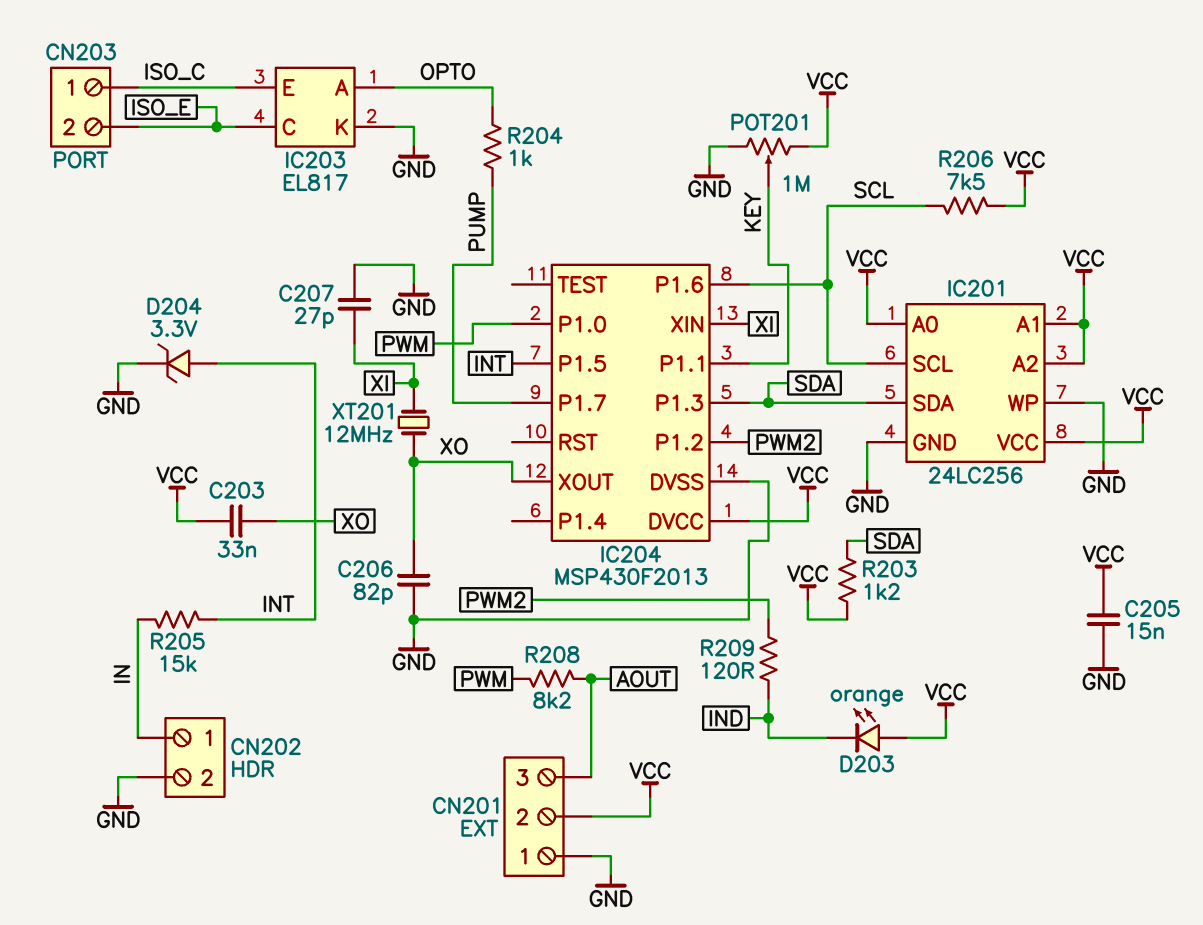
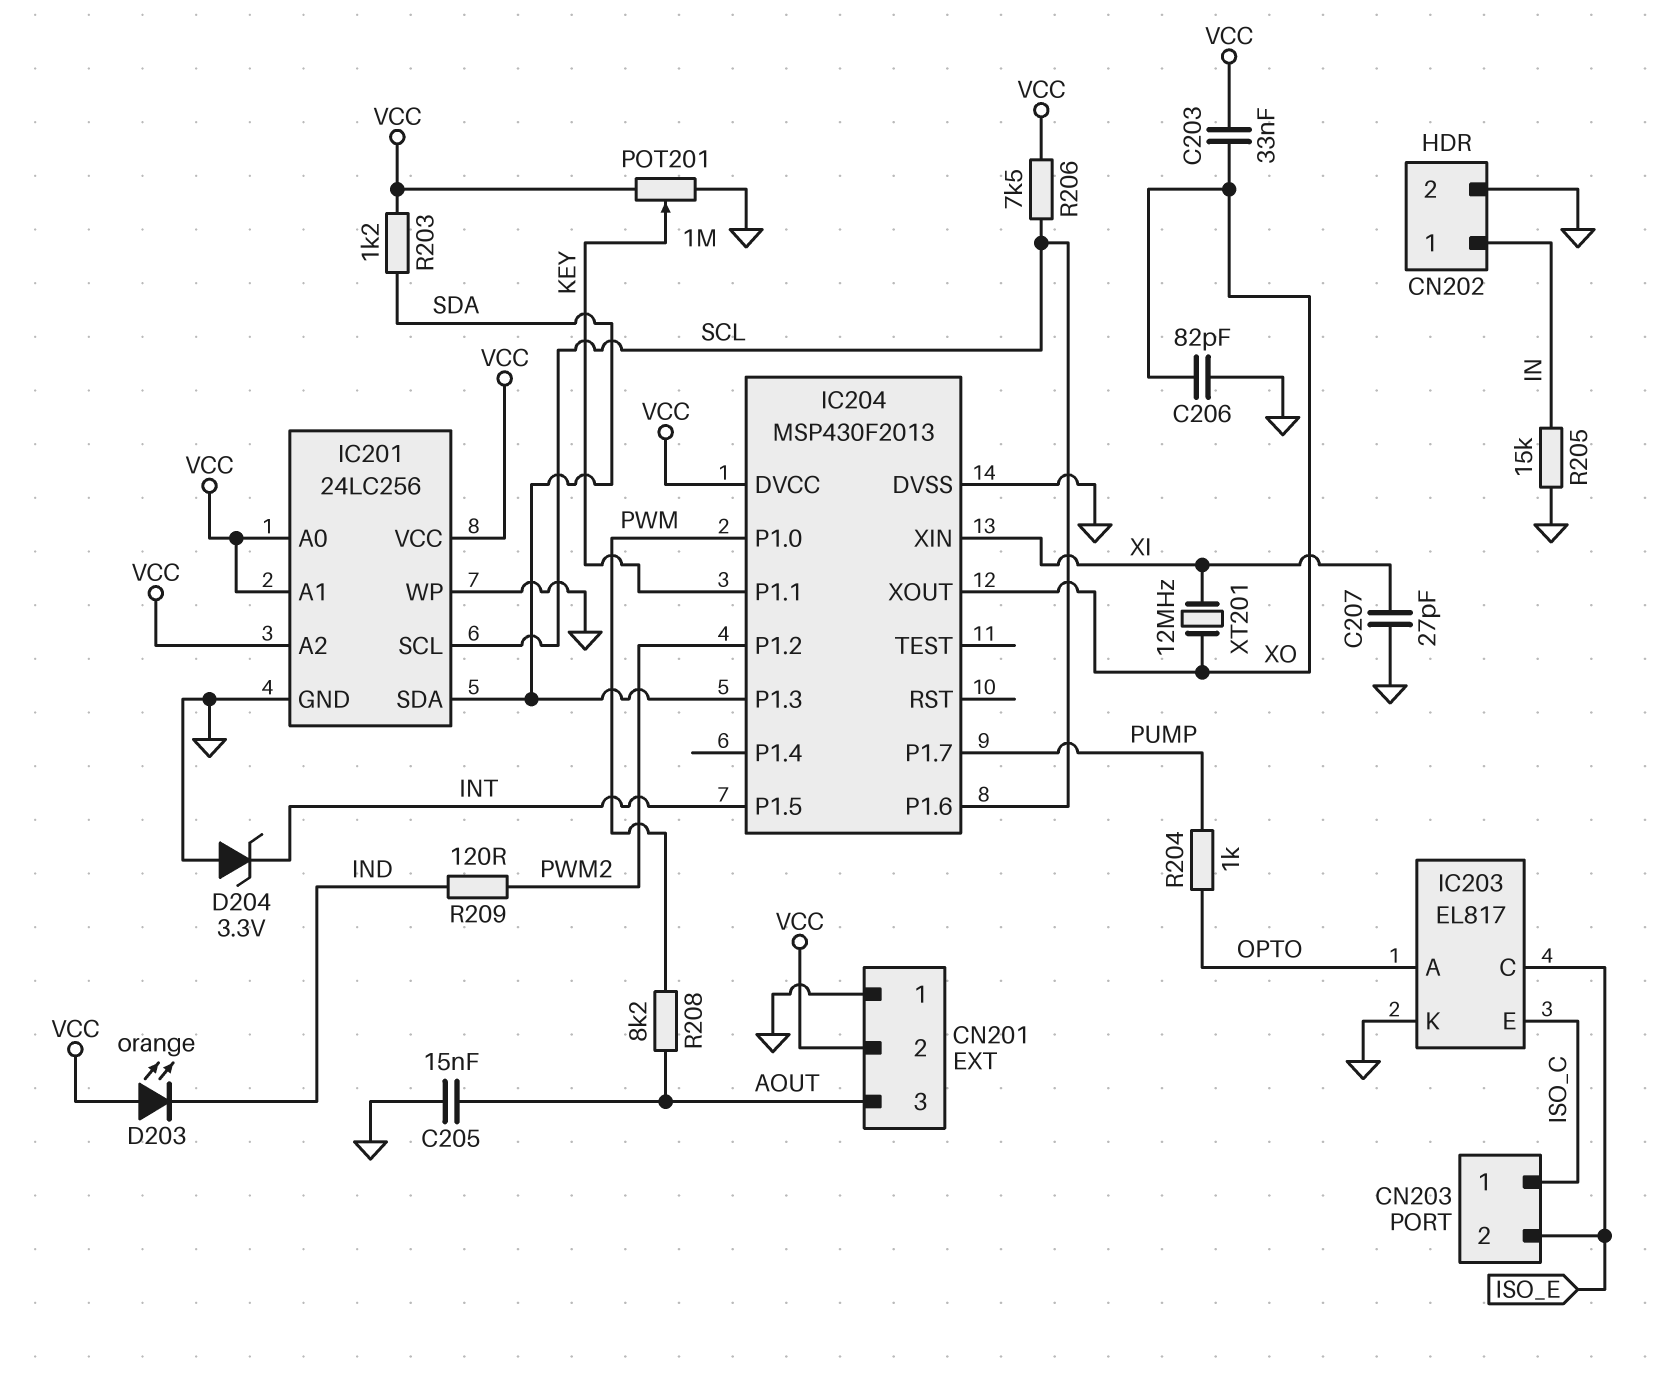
C205: 15nF (GND, VCC) -> 15nF (AOUT, GND)
D204: zener 3.3V (A INT, K GND) -> zener 3.3V (A GND, K INT)
R205: 15k (IN, INT) -> 15k (GND, IN)

